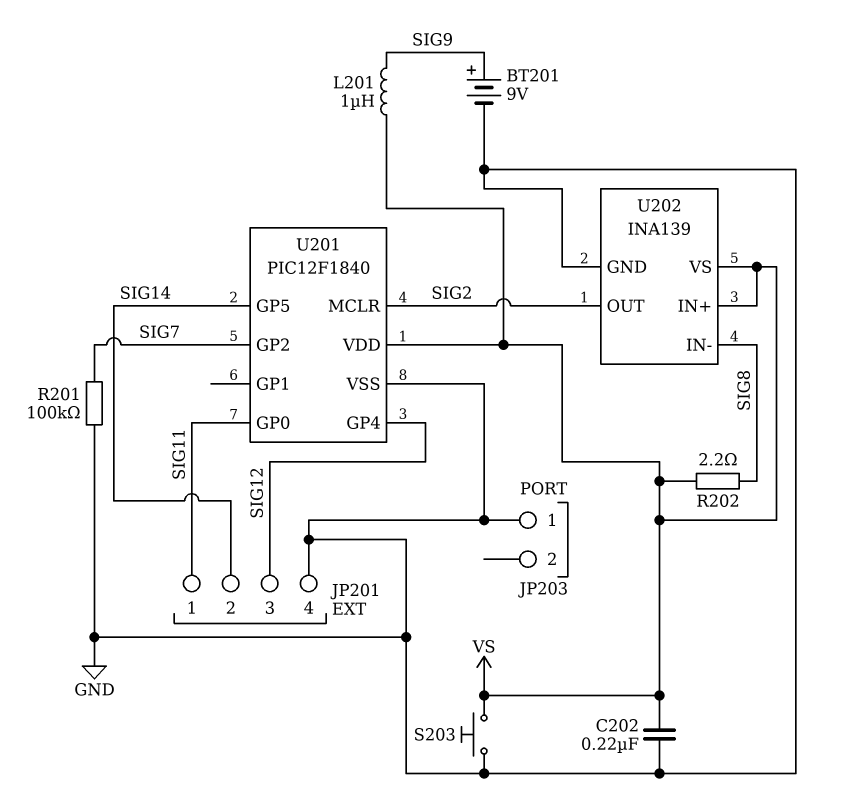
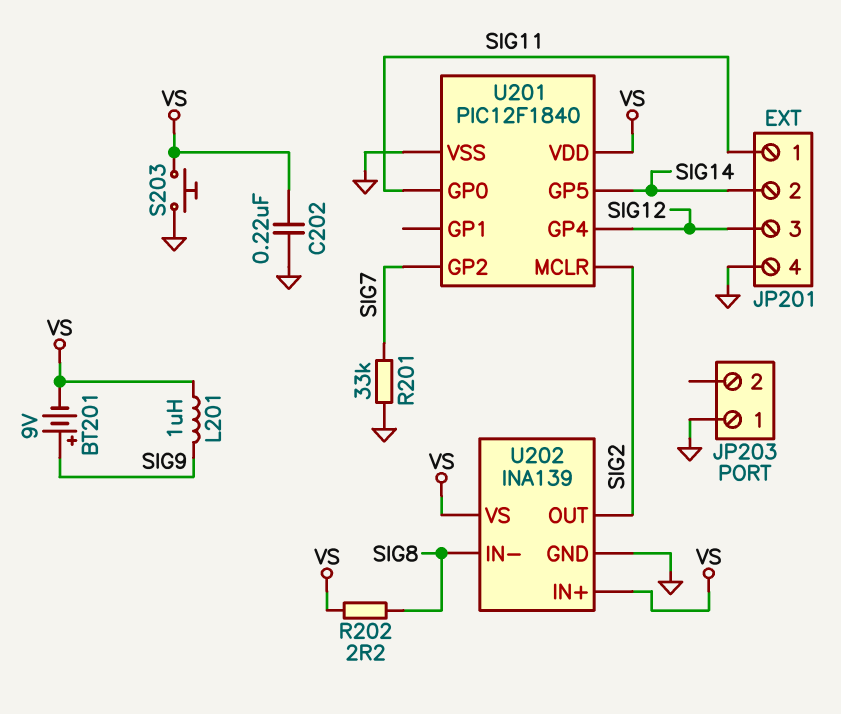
BT201: 9V (plus SIG9, minus GND) -> 9V (plus SIG9, minus VS)
R201: 100k (GND, SIG7) -> 33k (GND, SIG7)

